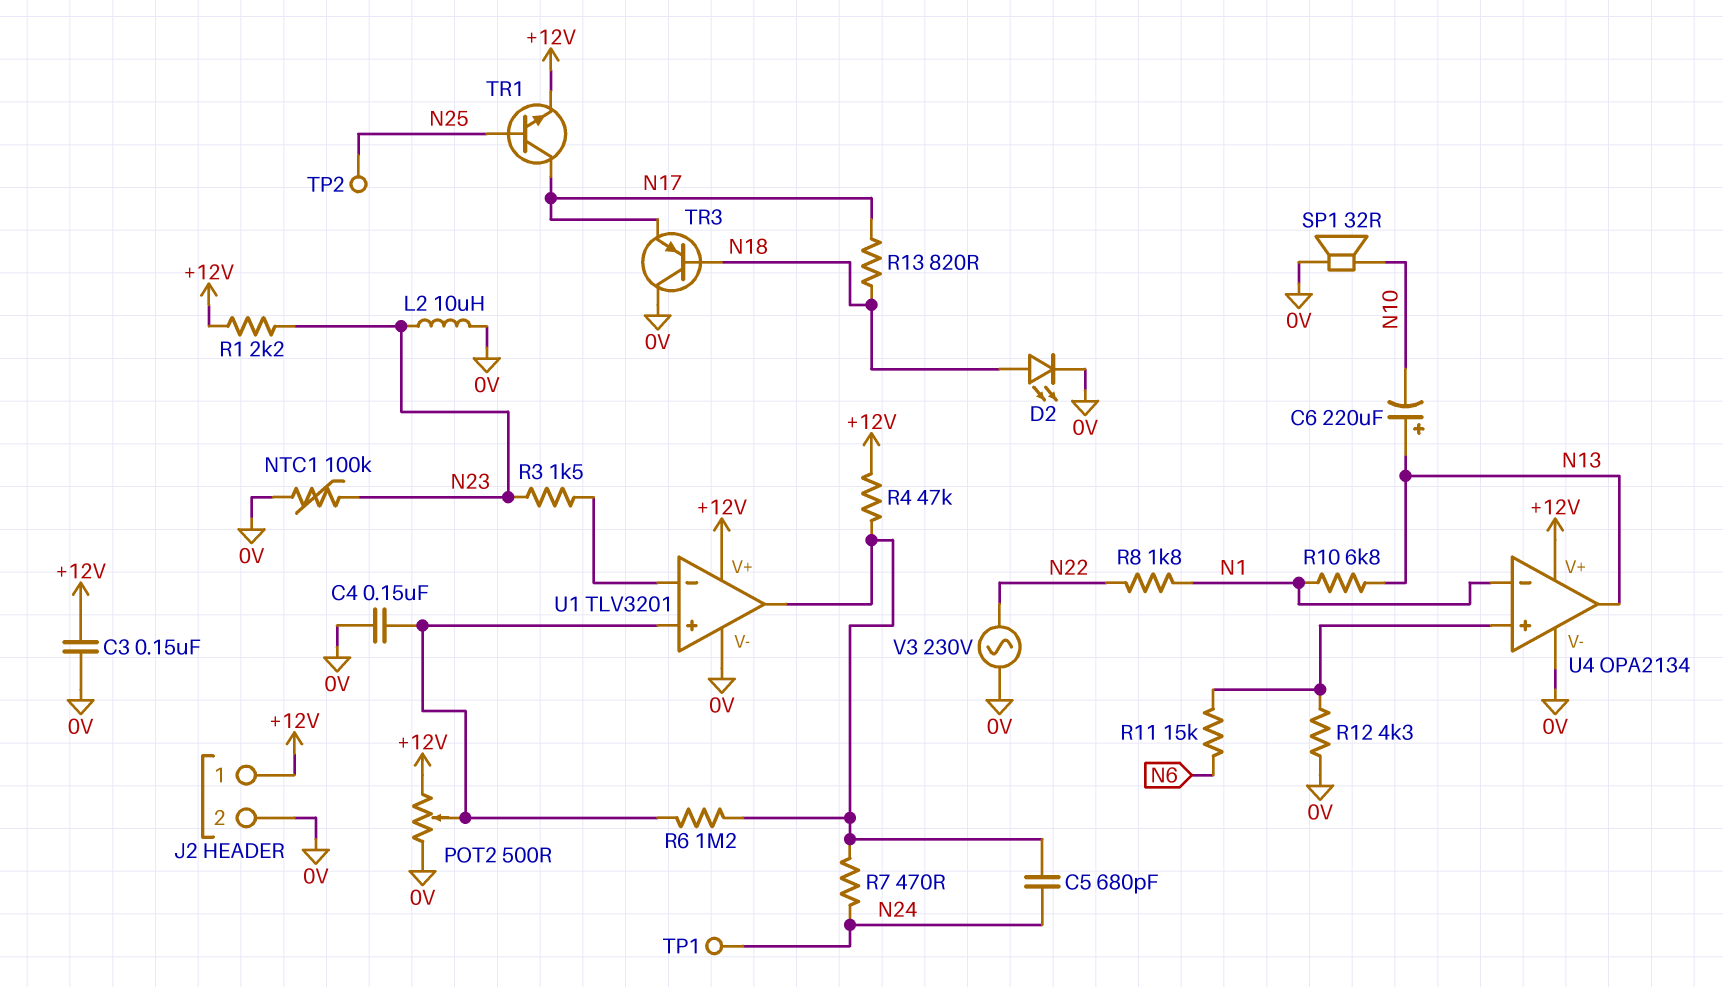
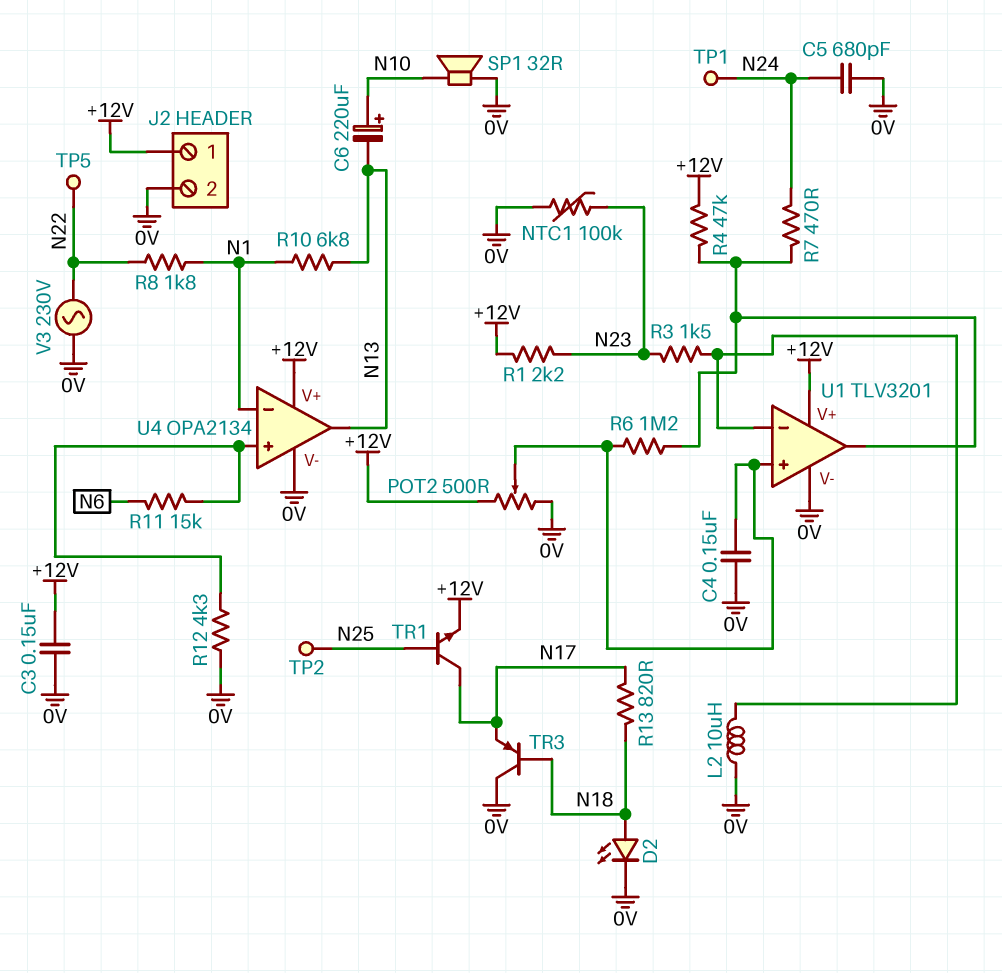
C5: 680pF (N24, U1/out) -> 680pF (0V, N24)
C6: 220uF (plus N13, minus N10) -> 220uF (plus N10, minus N13)
L2: 10uH (0V, N23) -> 10uH (0V, U1/in-)
TP5: none -> test point (N22)

